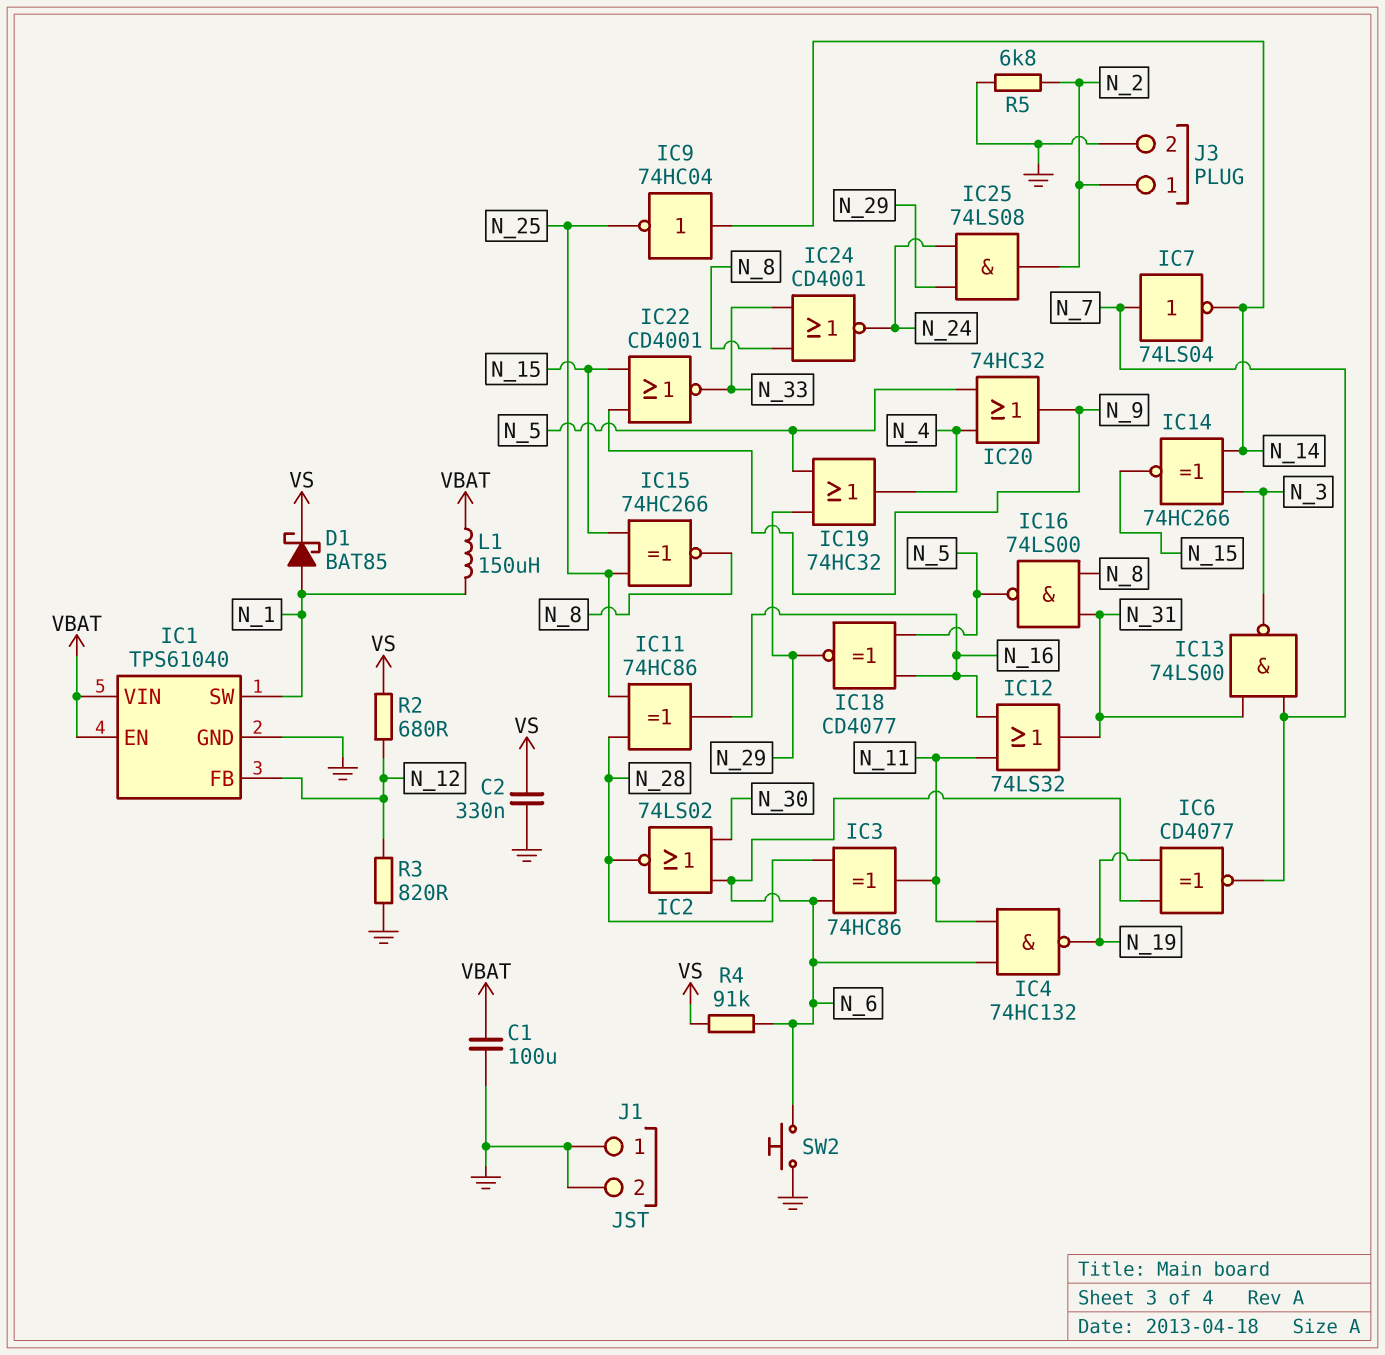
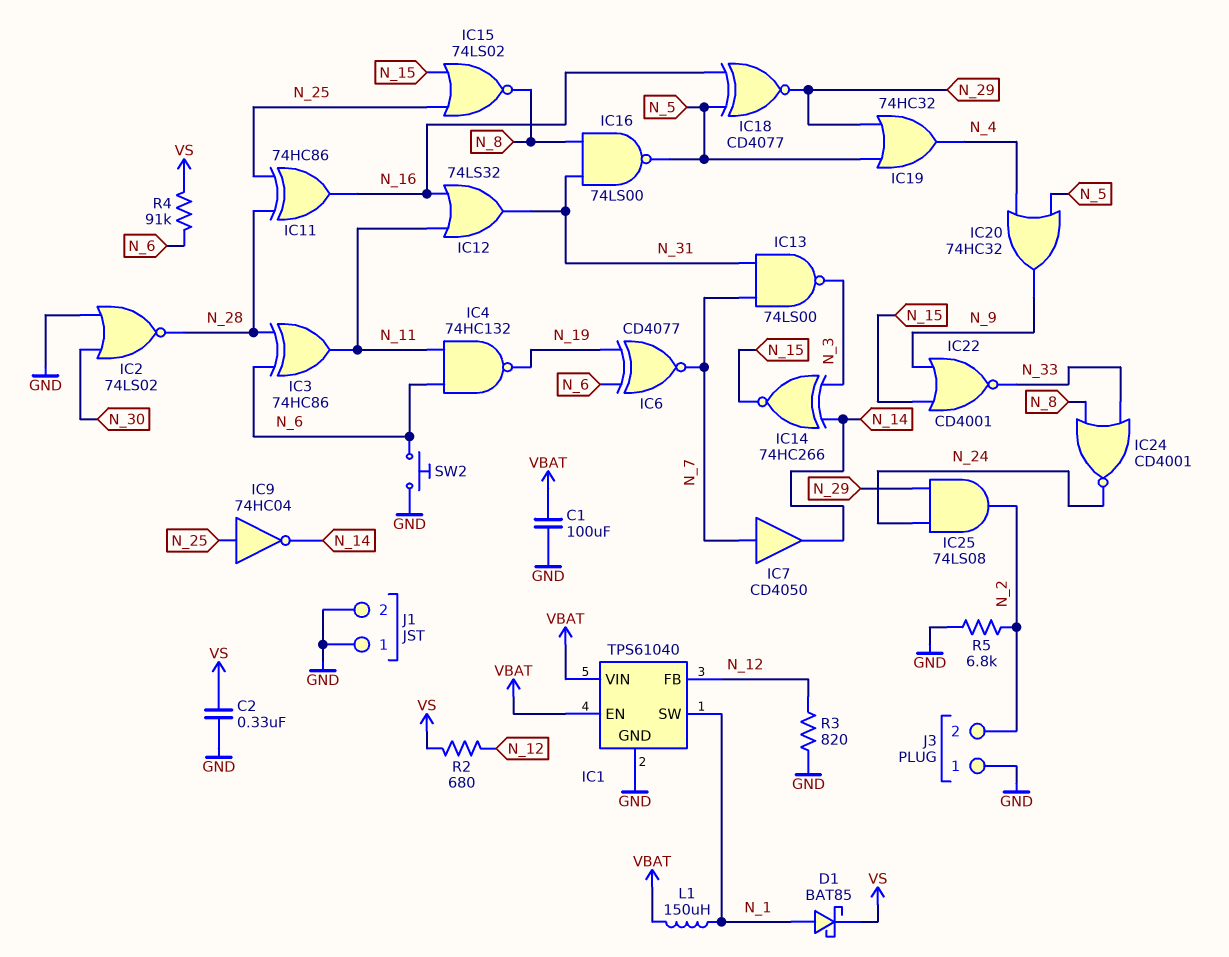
IC2: NOR 74LS02 (in N_6, in N_30, out N_28) -> NOR 74LS02 (in GND, in N_30, out N_28)
IC7: NOT 74LS04 (in N_7, out N_14) -> buffer CD4050 (in N_7, out N_14)
IC9: NOT 74HC04 (in N_14, out N_25) -> NOT 74HC04 (in N_25, out N_14)
IC15: XNOR 74HC266 (in N_15, in N_25, out N_8) -> NOR 74LS02 (in N_15, in N_25, out N_8)
J3 pin 1: N_2 -> GND
J3 pin 2: GND -> N_2

